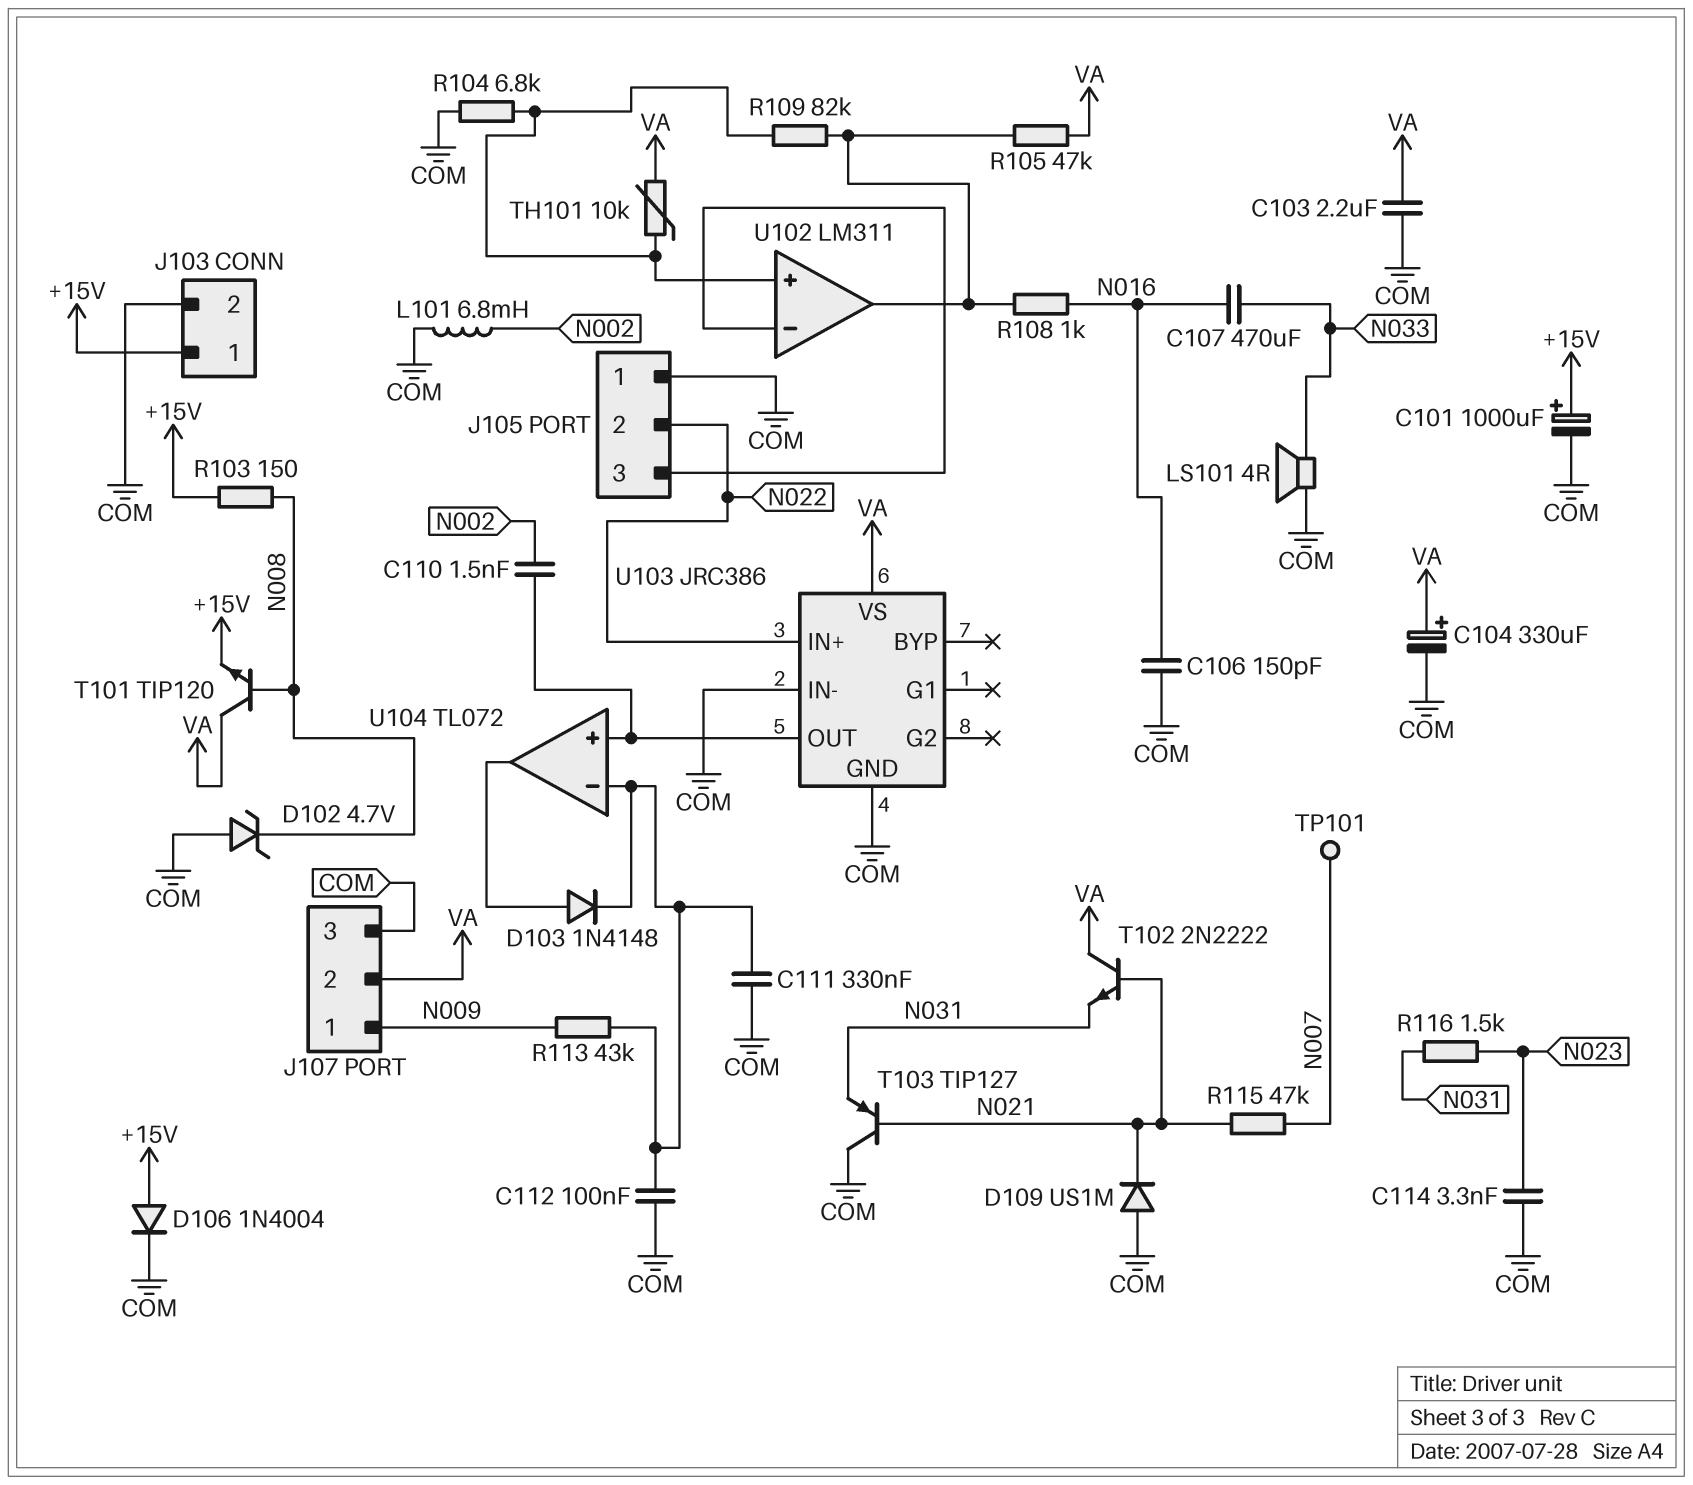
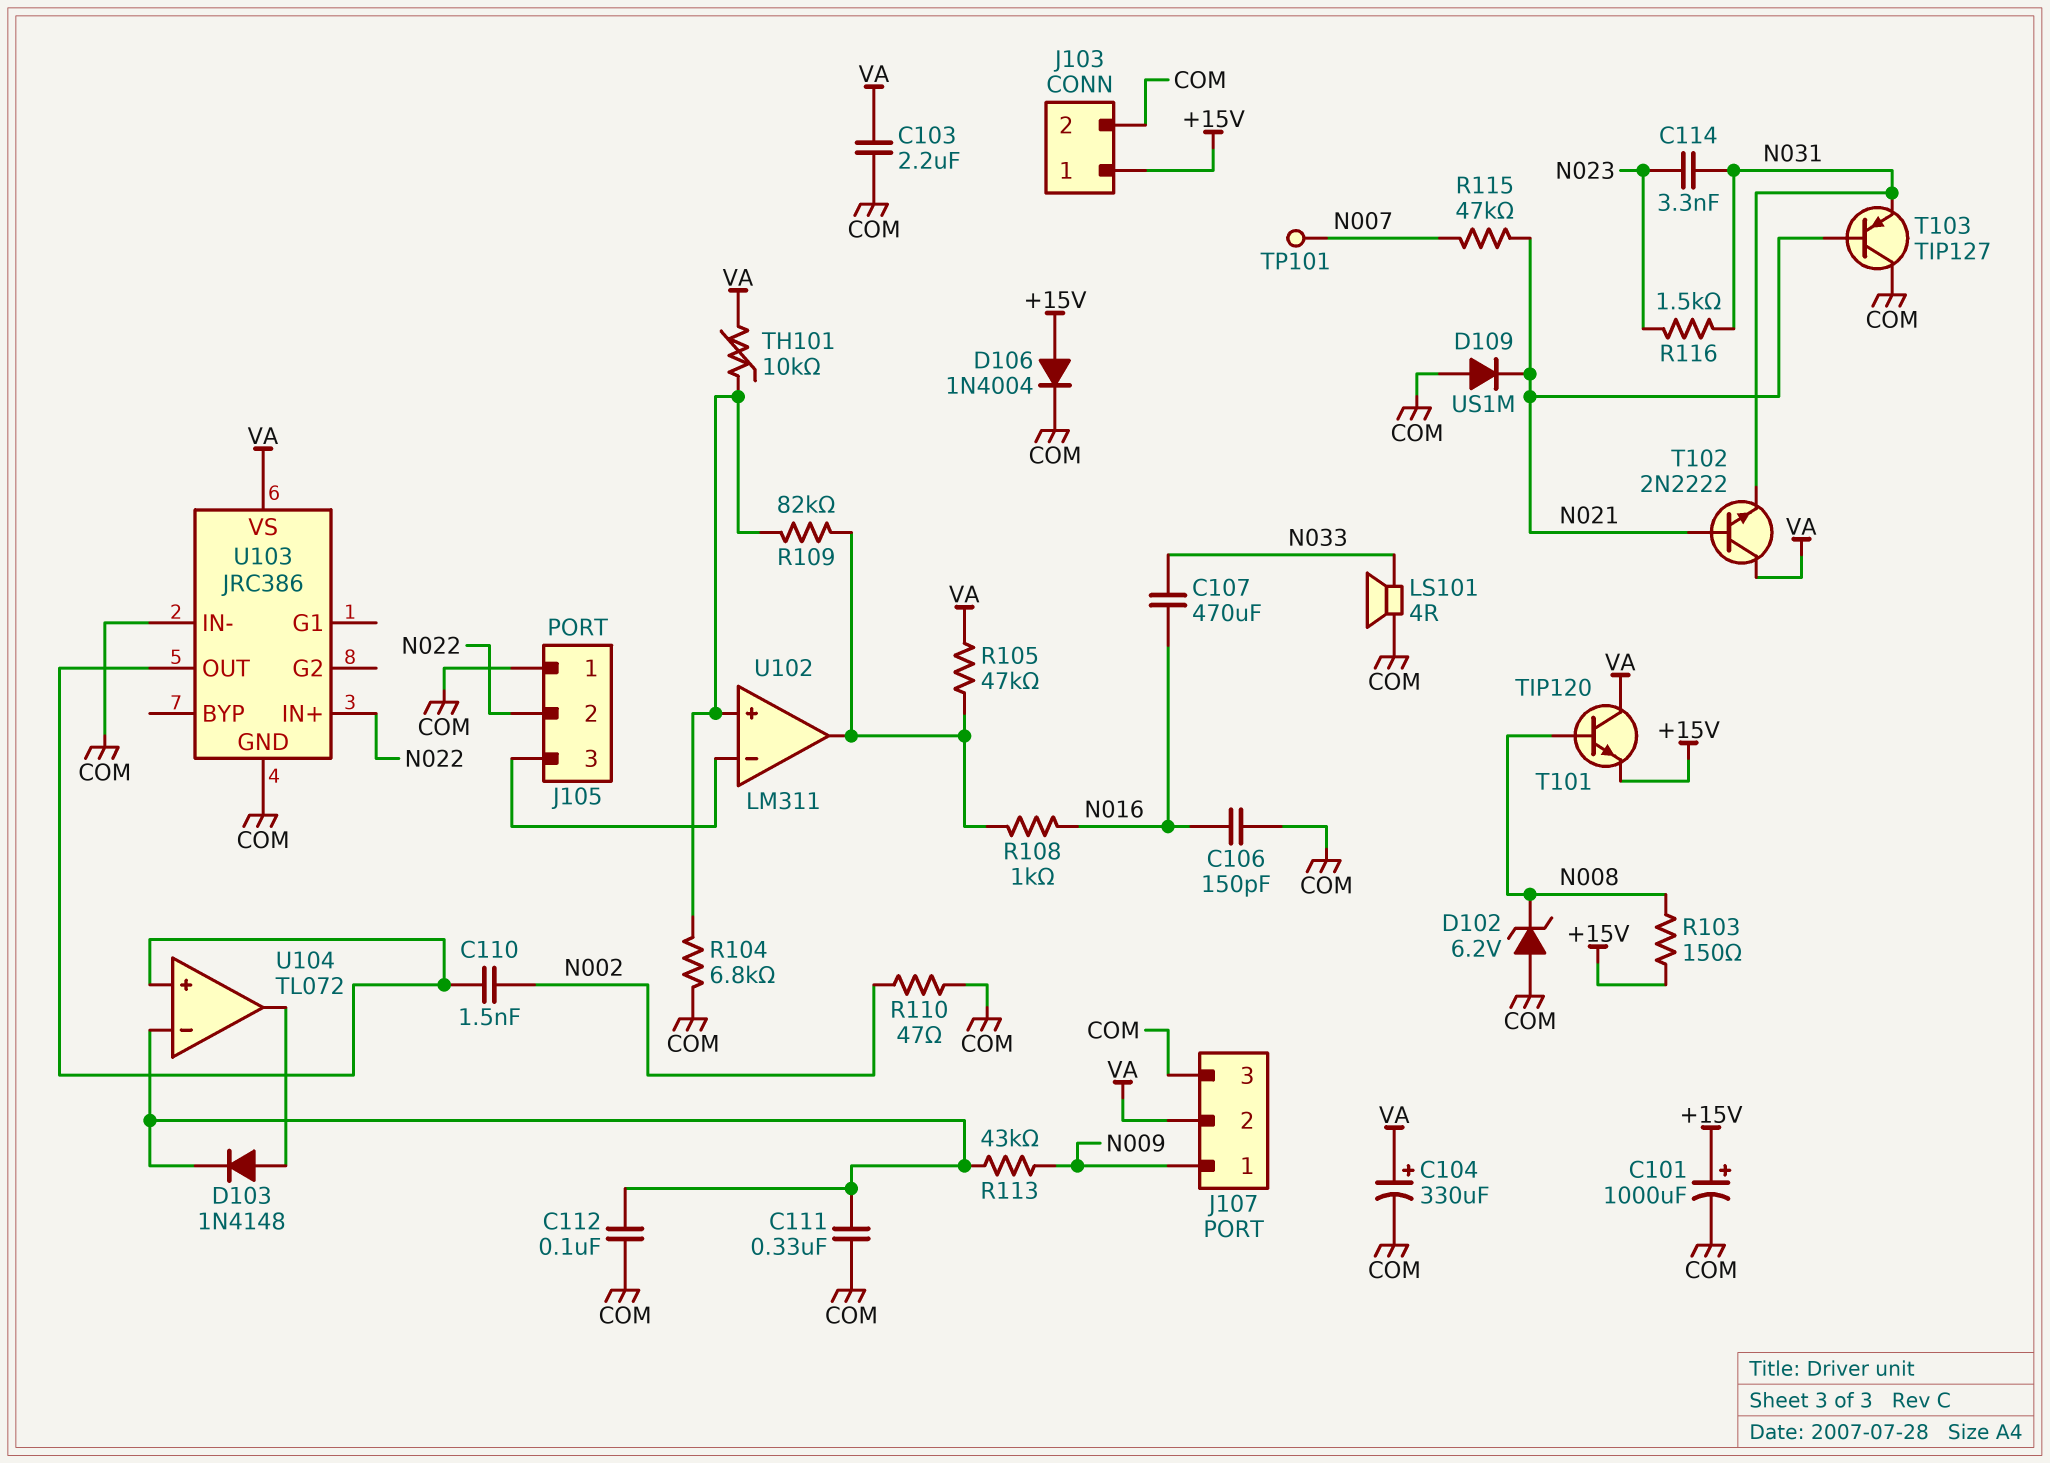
C114: 3.3nF (COM, N023) -> 3.3nF (N023, N031)
D102: zener 4.7V (A COM, K N008) -> zener 6.2V (A COM, K N008)
L101: 6.8mH (COM, N002) -> none
R110: none -> 47 (COM, N002)

